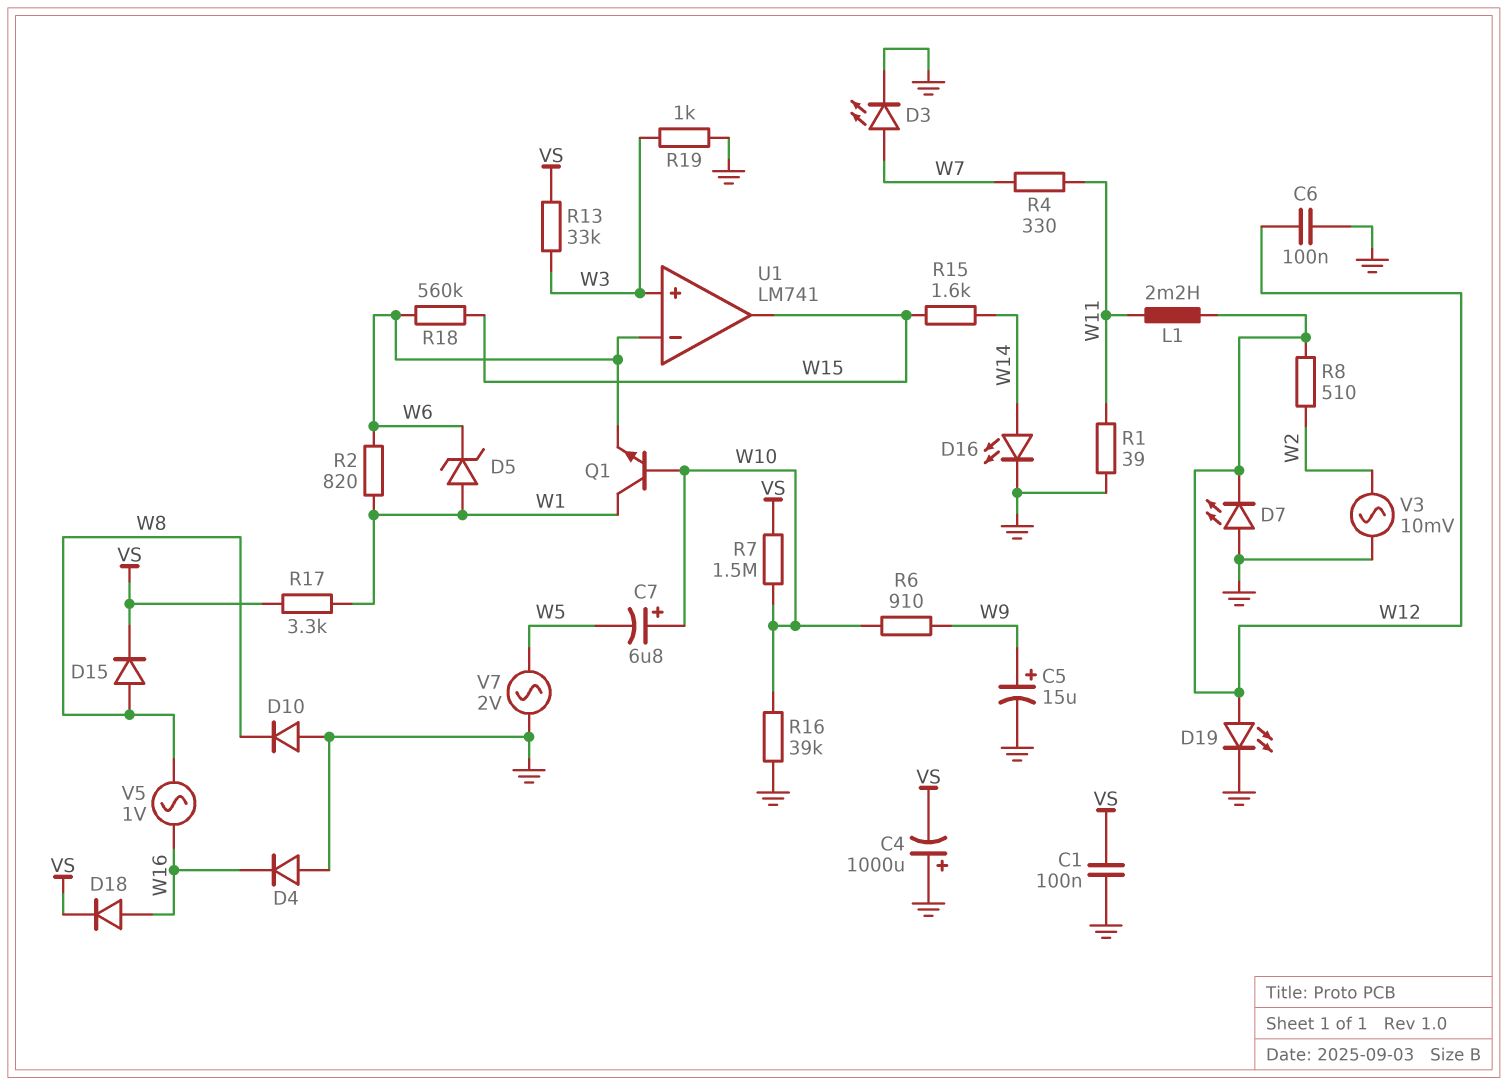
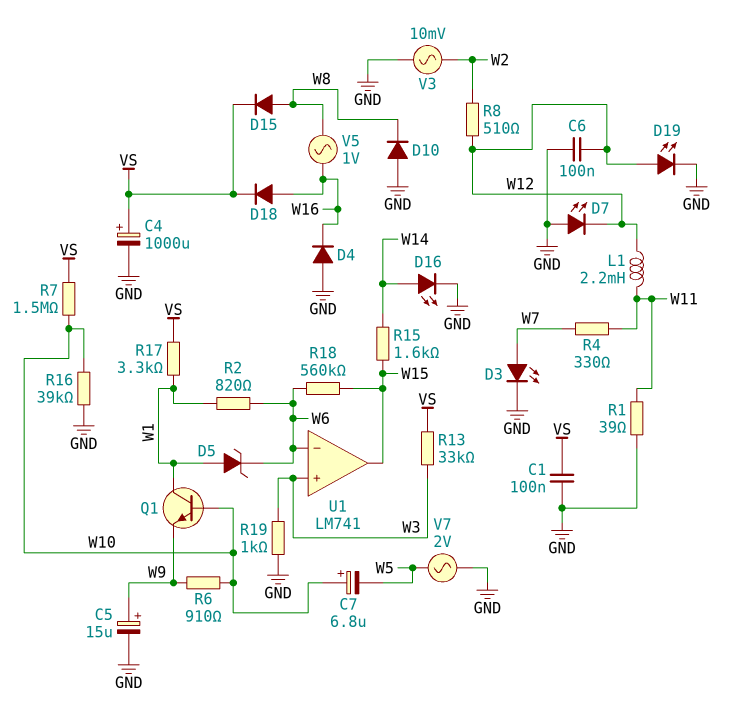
C4: 1000uF (plus GND, minus VS) -> 1000uF (plus VS, minus GND)
Q1: NPN (B W10, C W1, E W6) -> NPN (B W10, C W1, E W9)

